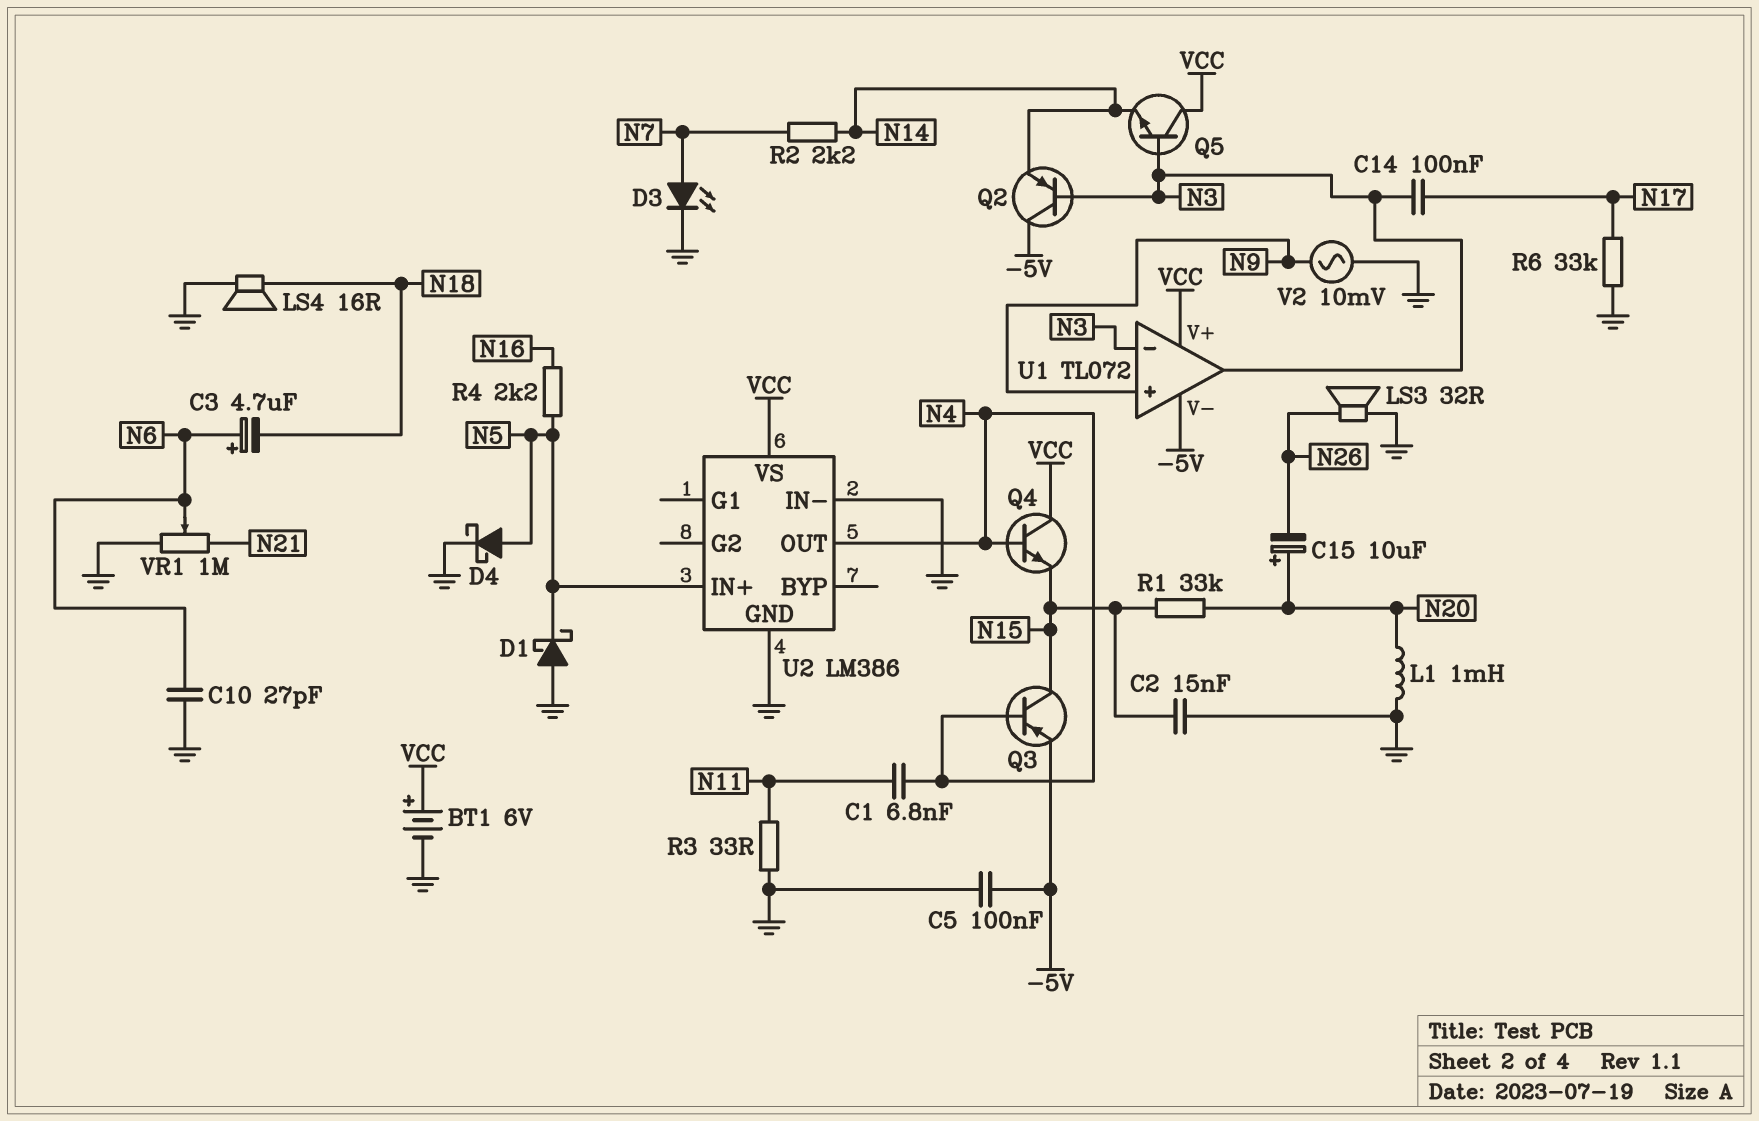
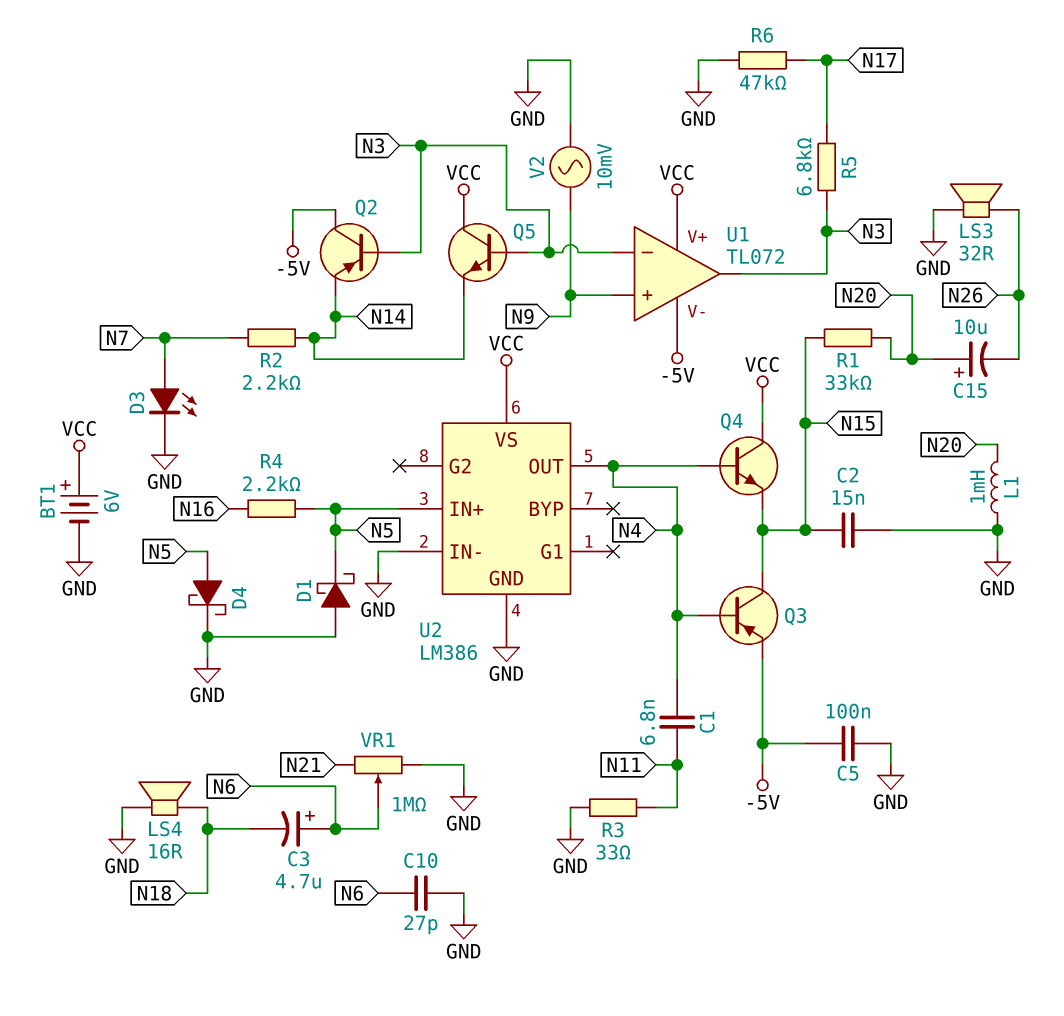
C14: 100nF (N3, N17) -> none
R5: none -> 6.8k (N3, N17)
R6: 33k (GND, N17) -> 47k (GND, N17)

